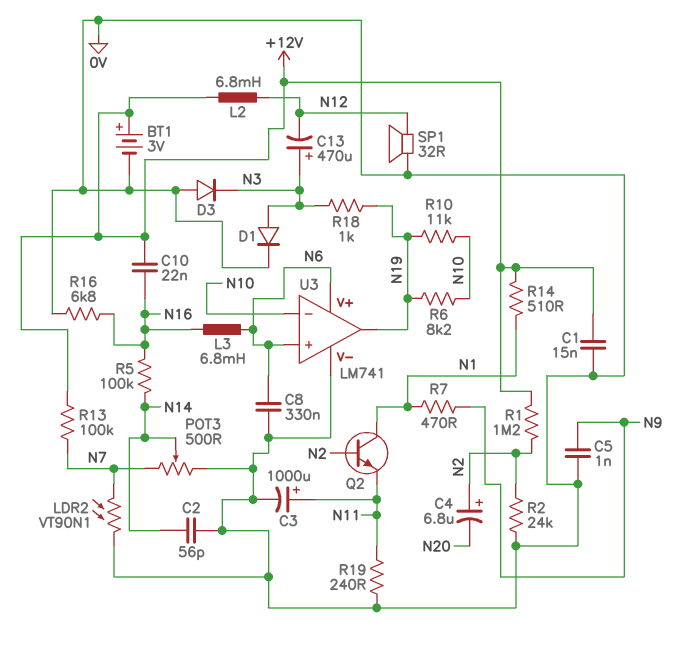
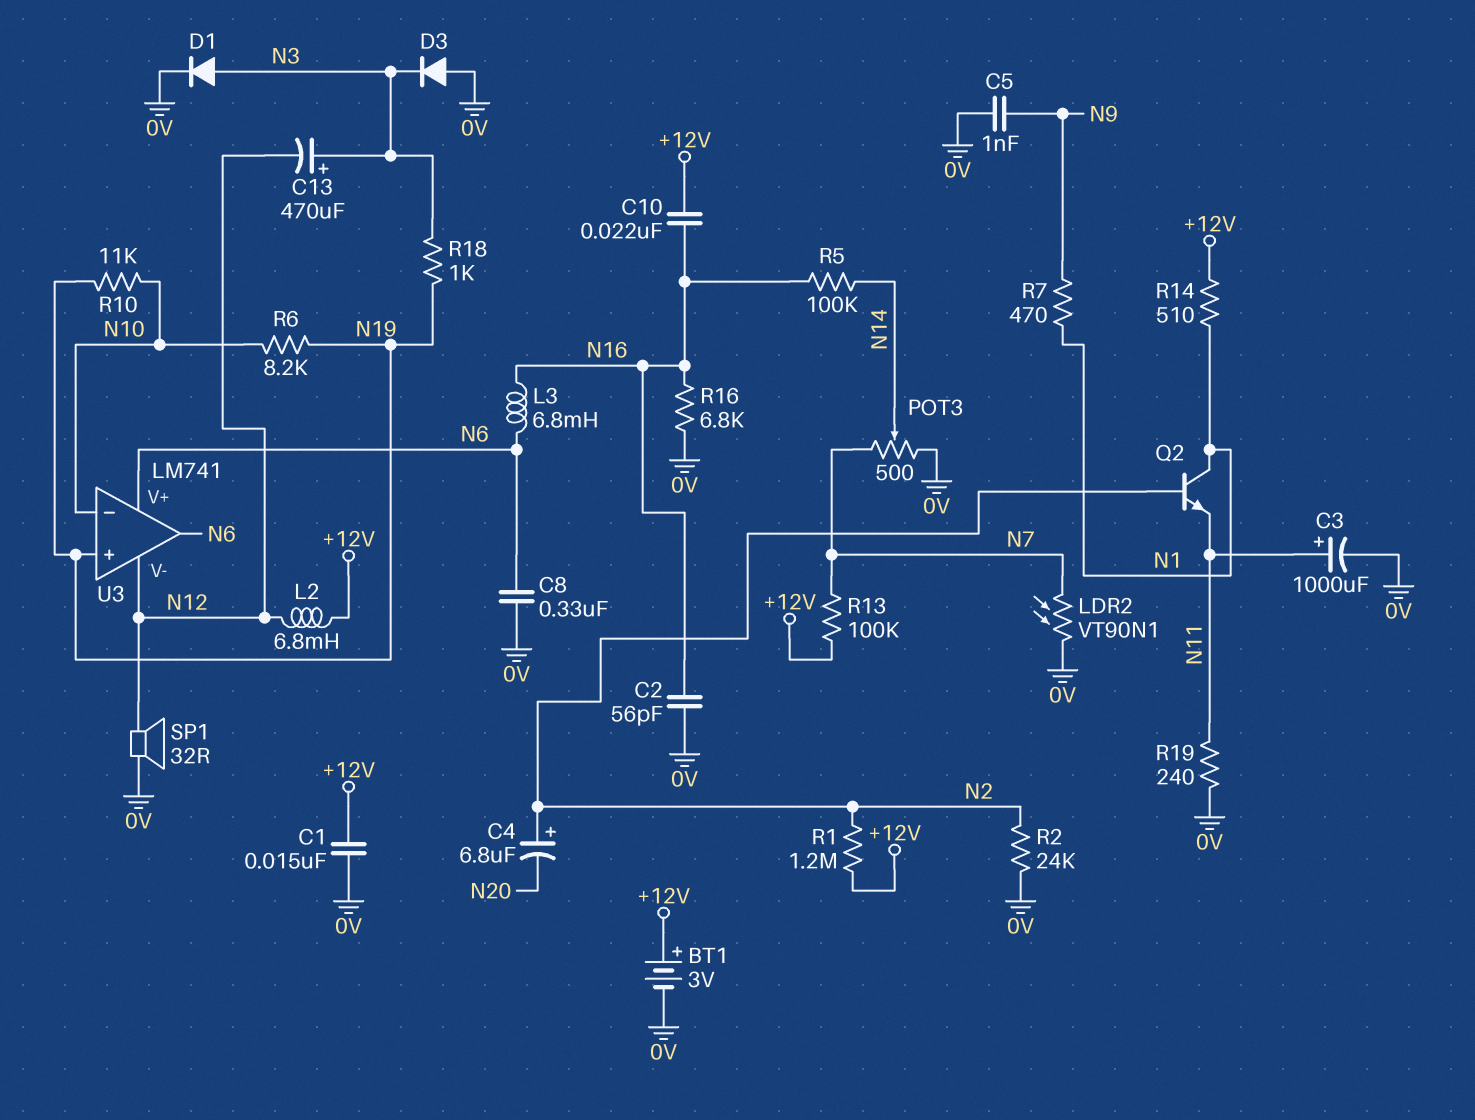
C2: 56pF (0V, N14) -> 56pF (0V, N16)
U3 pin V-: 0V -> N12
U3 pin in+: N6 -> N19
U3 pin out: N19 -> N6

